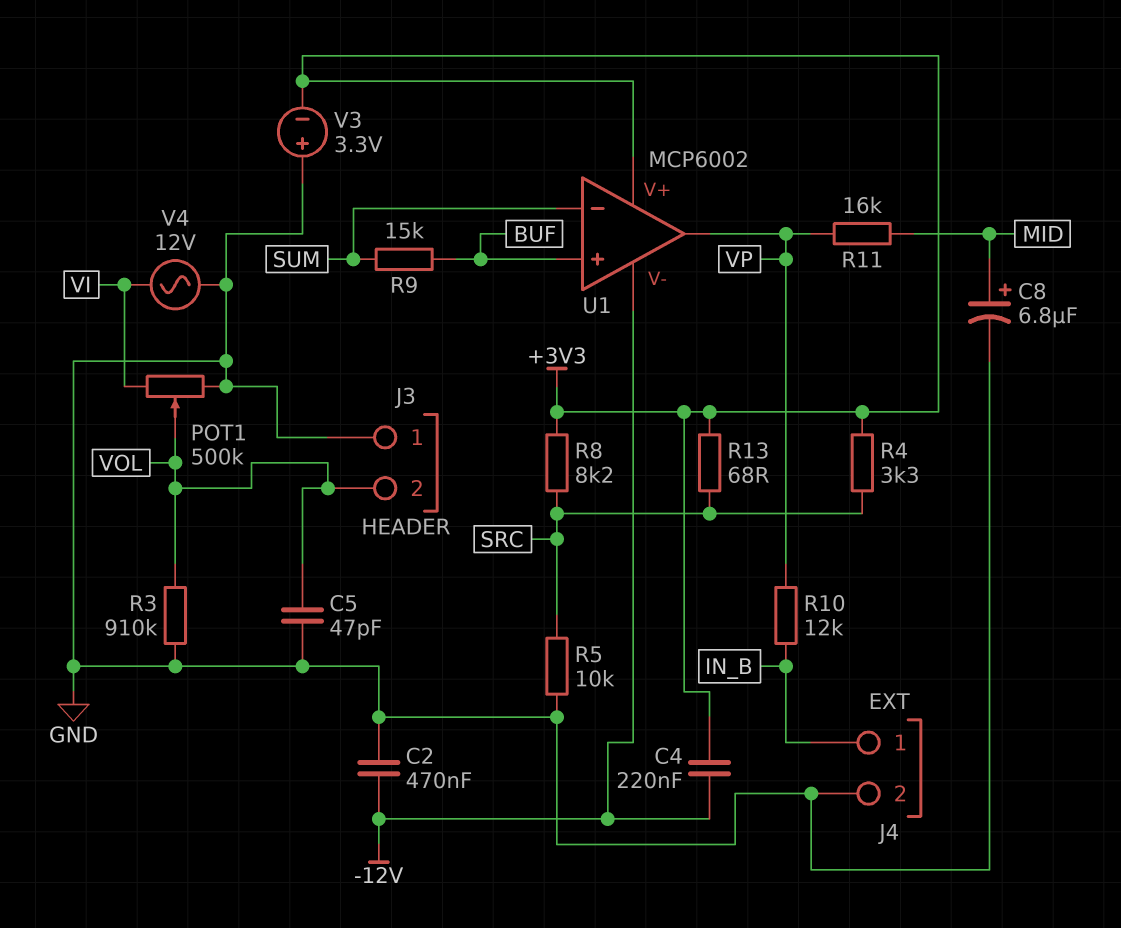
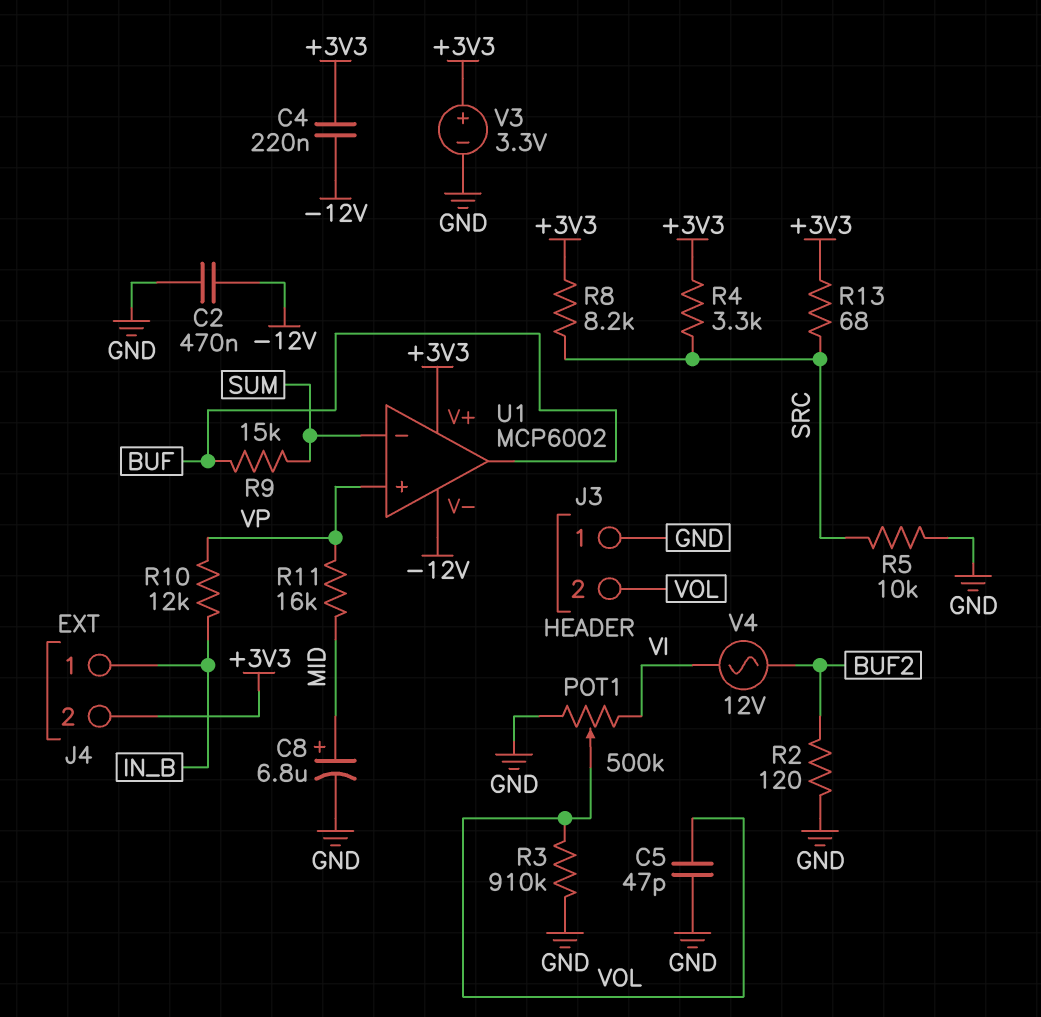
J4 pin 2: GND -> +3V3
R2: none -> 120 (BUF2, GND)
U1 pin in+: BUF -> VP
U1 pin out: VP -> BUF
V3: 3.3V (plus GND, minus +3V3) -> 3.3V (plus +3V3, minus GND)
V4: AC 12V (GND, VI) -> AC 12V (BUF2, VI)

